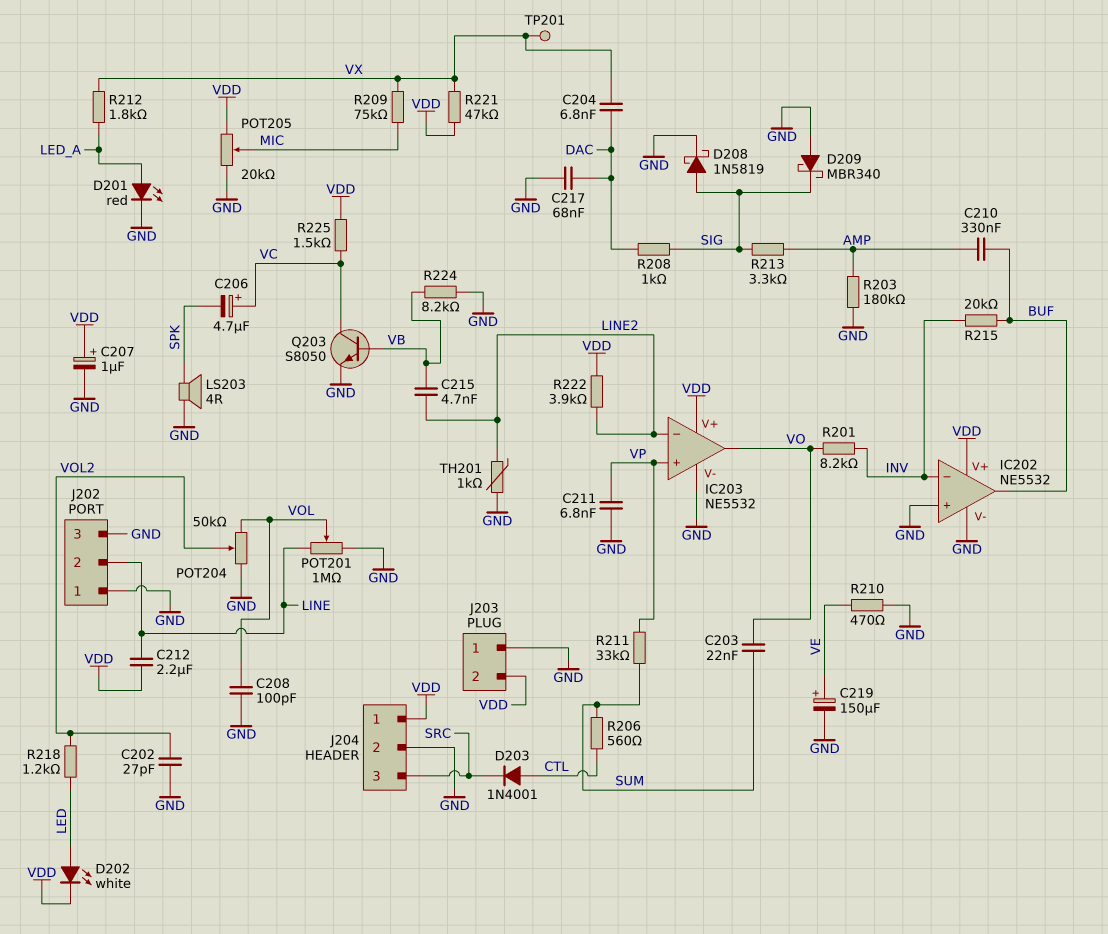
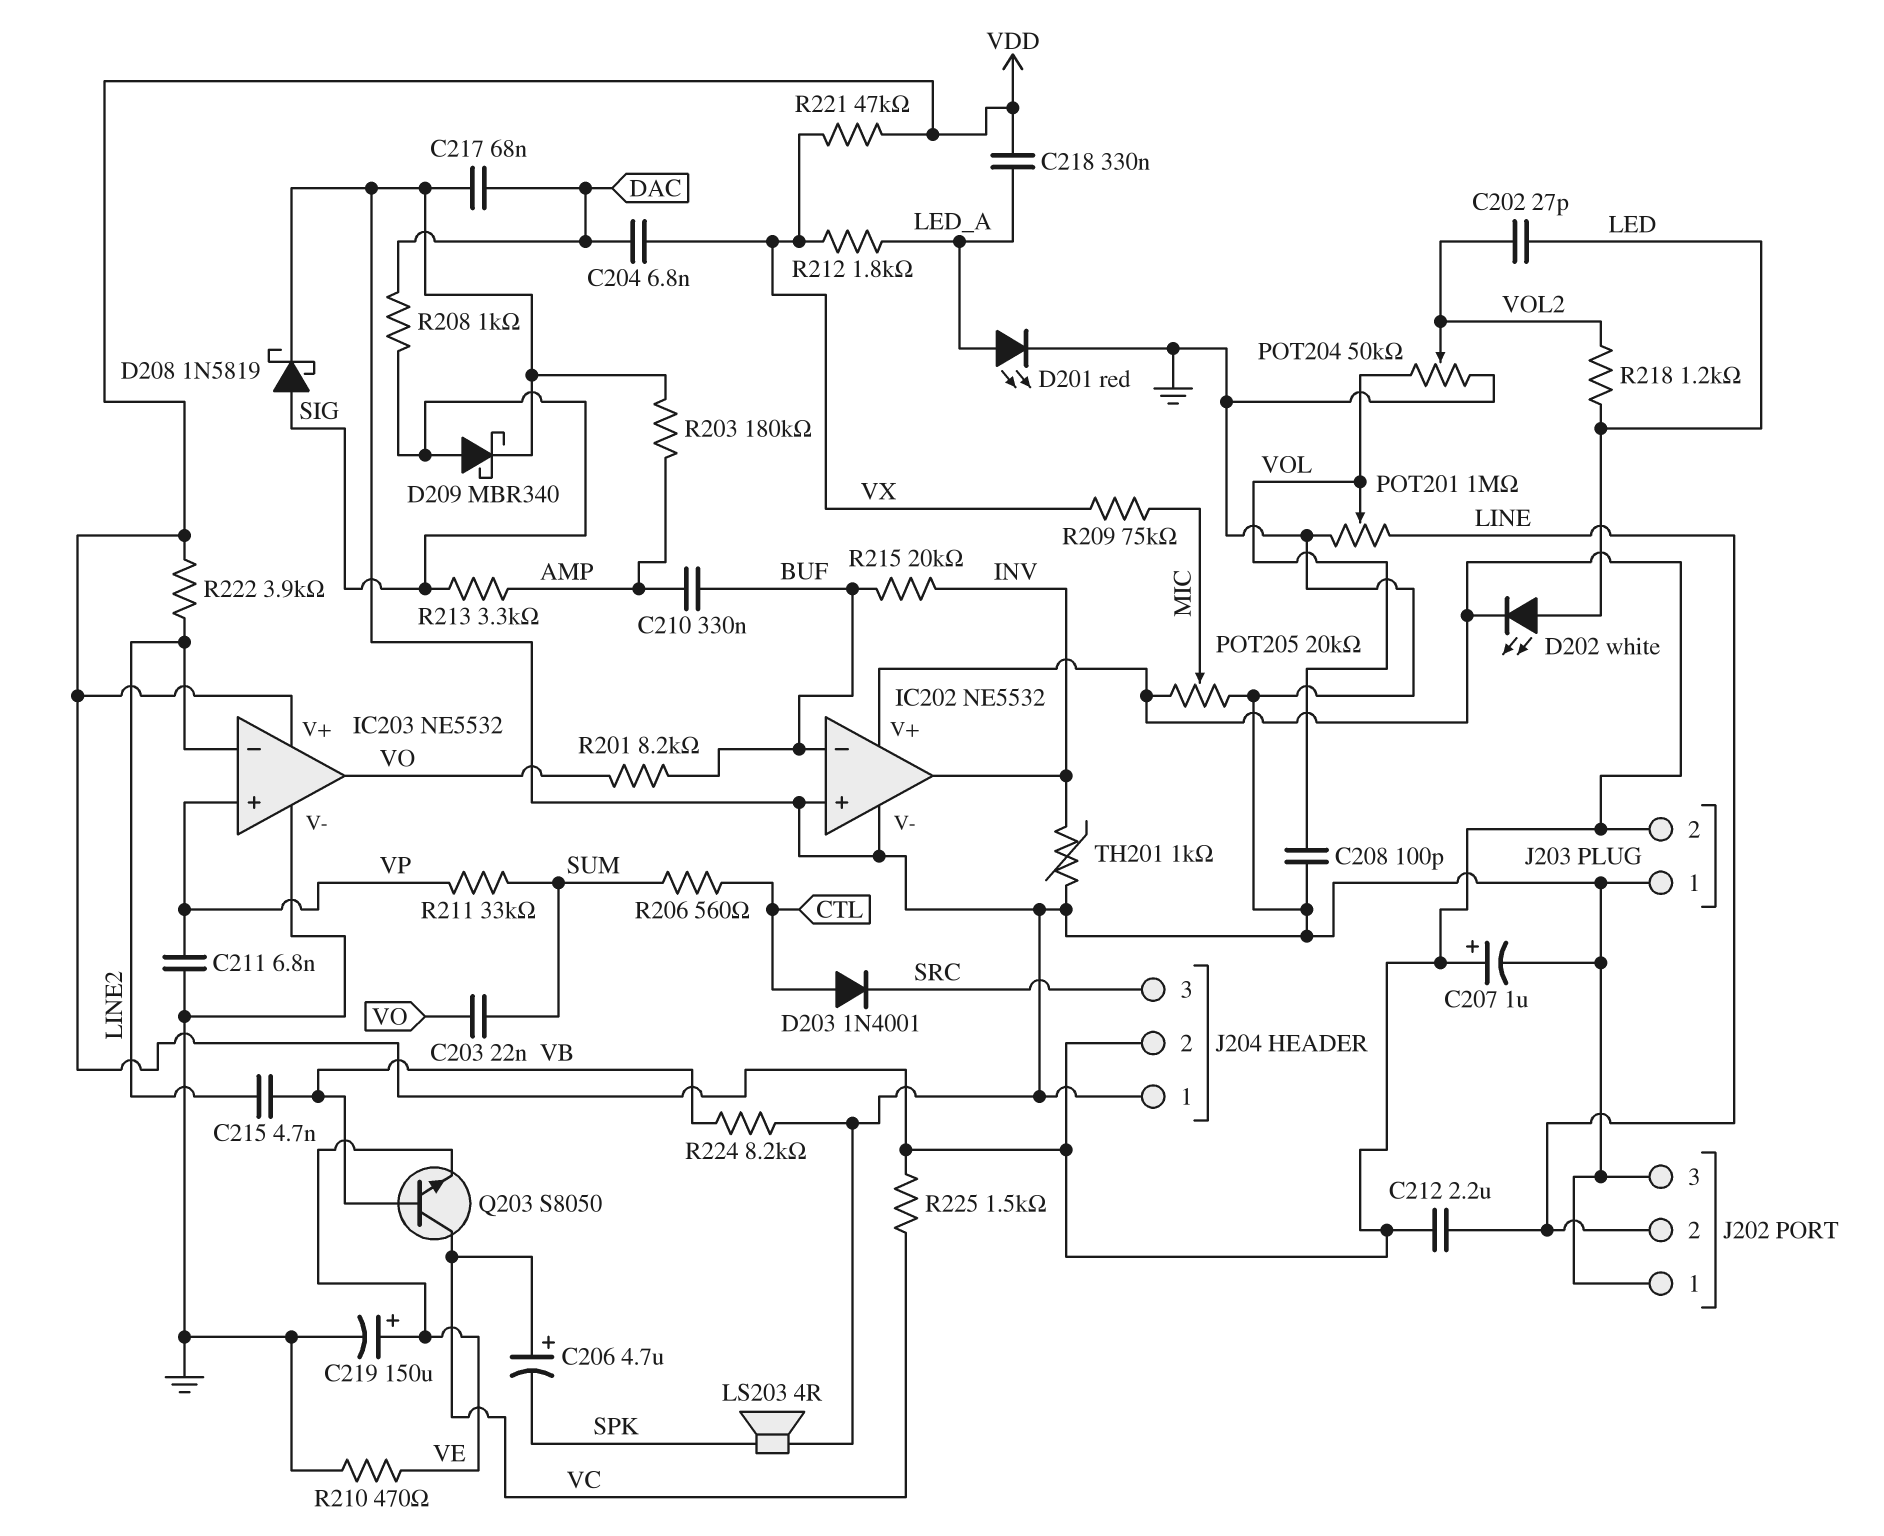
C202: 27pF (GND, VOL2) -> 27pF (LED, VOL2)
C218: none -> 330nF (LED_A, VDD)
D209: schottky MBR340 (A GND, K SIG) -> schottky MBR340 (A SIG, K GND)
IC202 pin in-: INV -> BUF
IC202 pin out: BUF -> INV
J204 pin 1: VDD -> GND
J204 pin 2: GND -> VDD
Q203: NPN S8050 (B VB, C VC, E GND) -> NPN S8050 (B VB, C VC, E VE)
R201: 8.2k (INV, VO) -> 8.2k (BUF, VO)
TH201: 1k (GND, LINE2) -> 1k (GND, INV)
TP201: test point (VX) -> none

